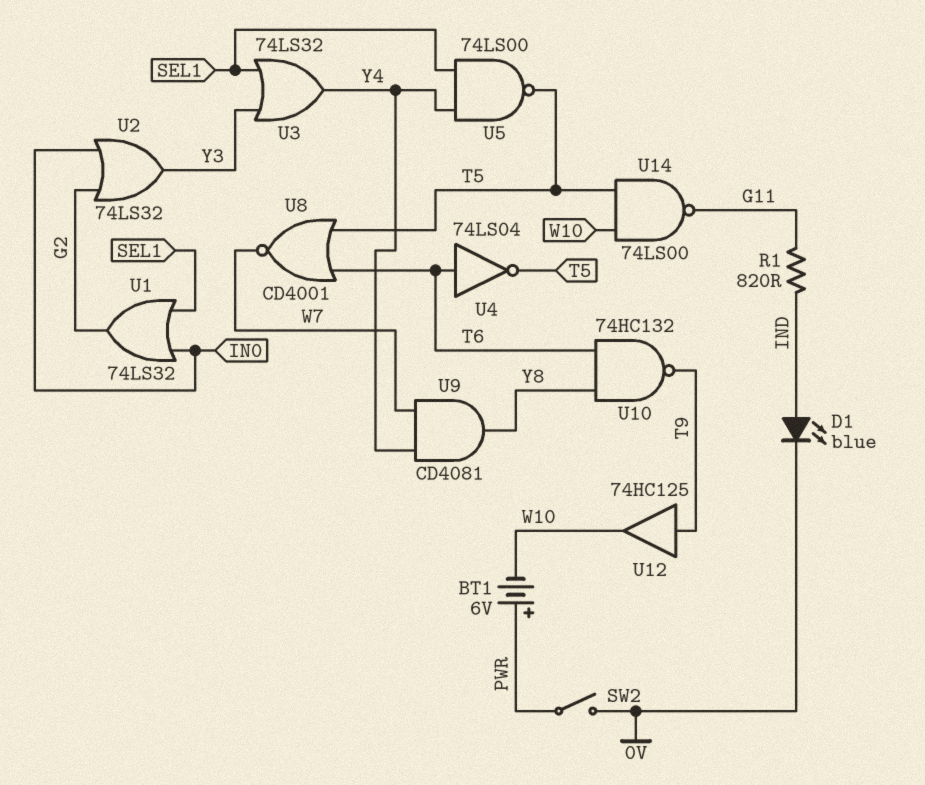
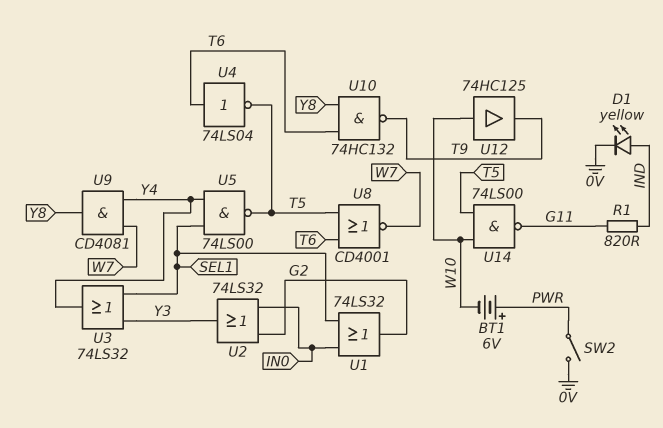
D1: LED blue (A IND, K 0V) -> LED yellow (A IND, K 0V)
U12: buffer 74HC125 (in T9, out W10) -> buffer 74HC125 (in W10, out T9)

